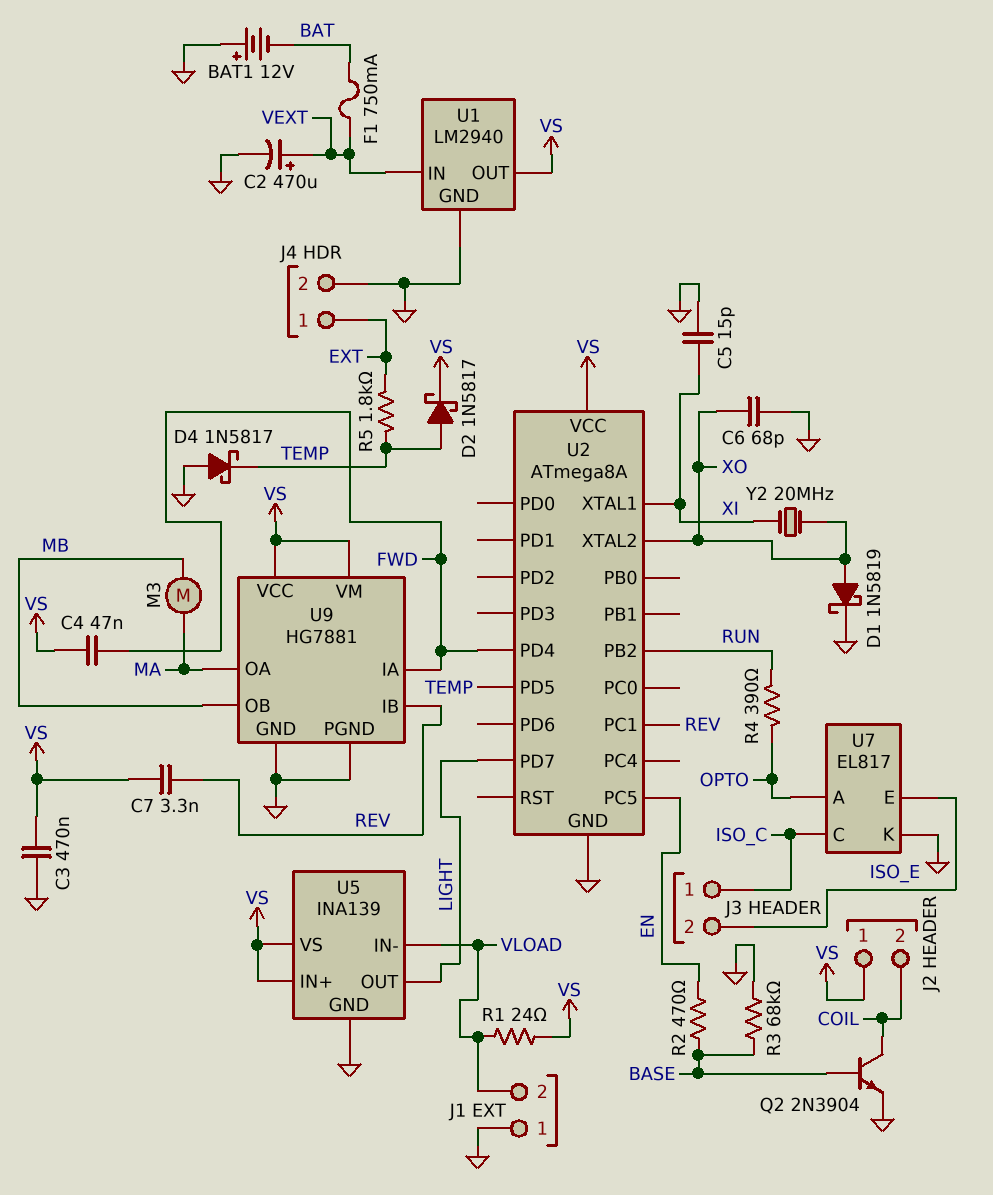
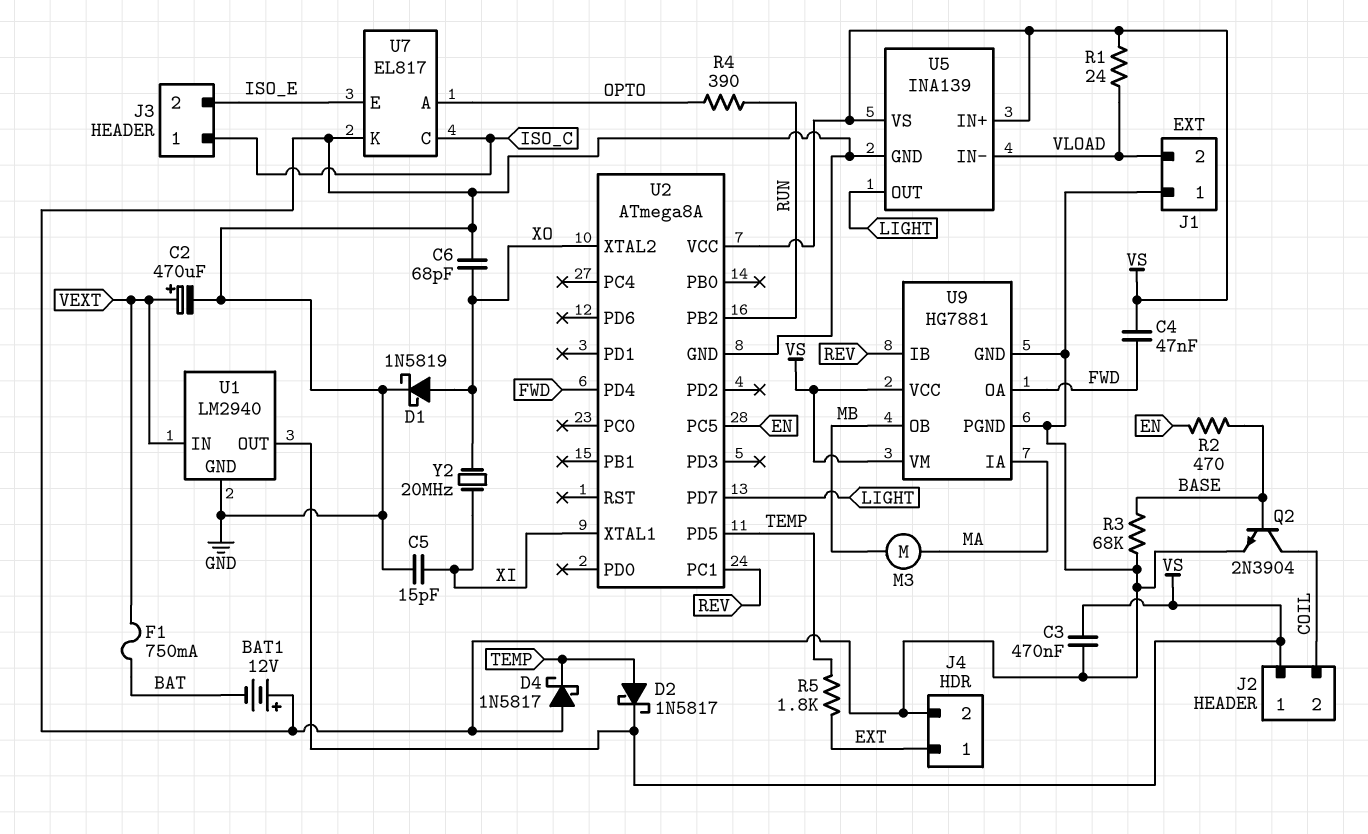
C7: 3.3nF (REV, VS) -> none
U9 pin IA: FWD -> MA
U9 pin OA: MA -> FWD

